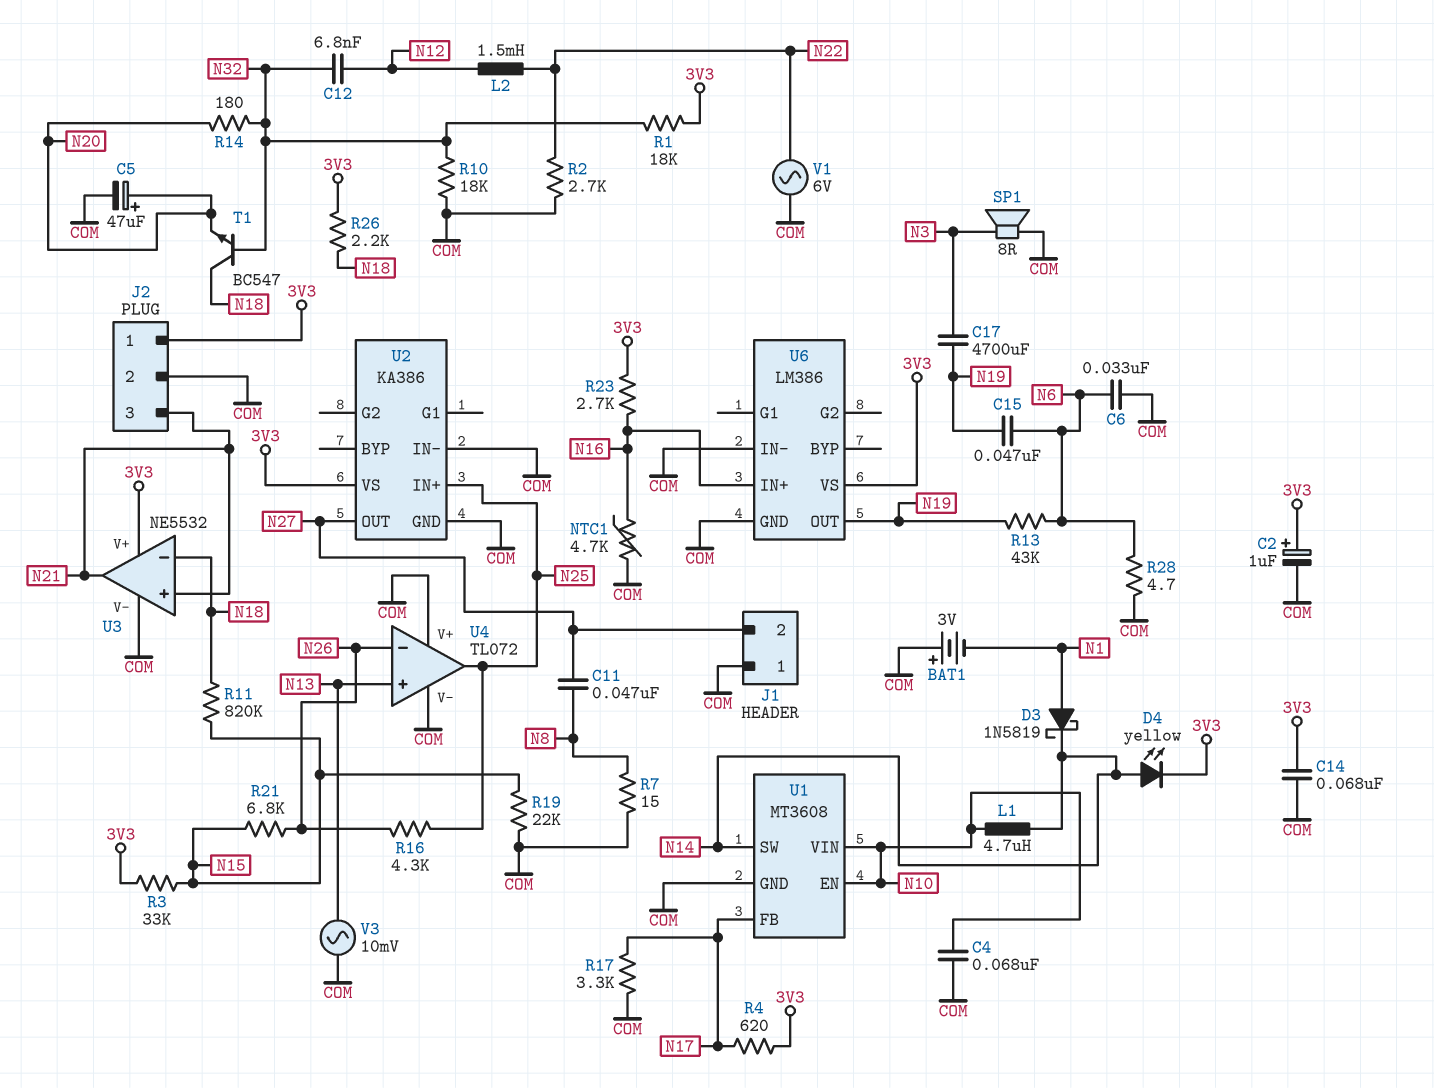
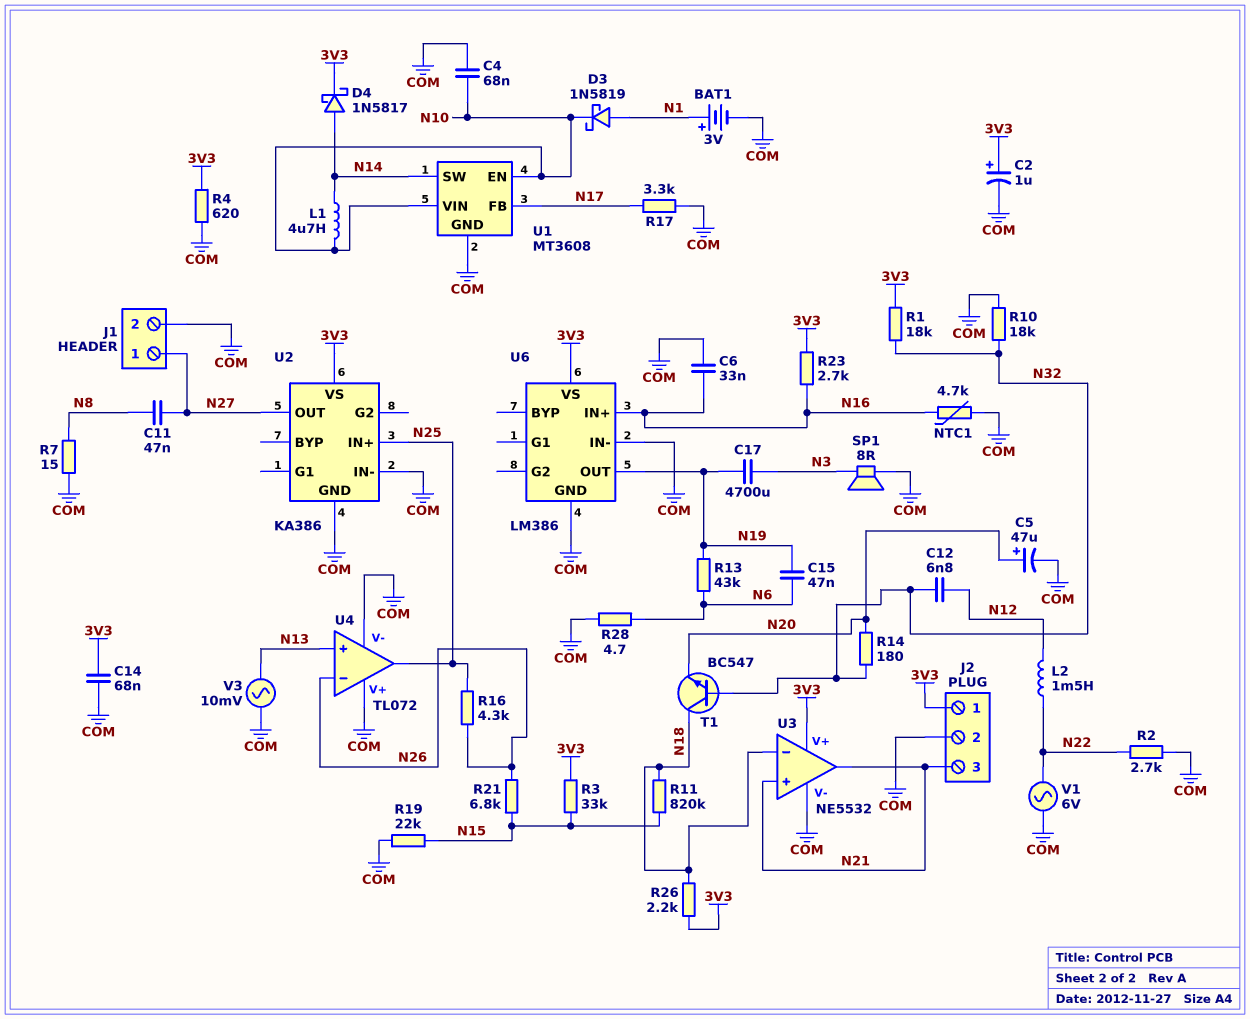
BAT1: 3V (plus COM, minus N1) -> 3V (plus N1, minus COM)
C6: 33nF (COM, N6) -> 33nF (COM, N16)
D3: schottky 1N5819 (A N1, K N14) -> schottky 1N5819 (A N1, K N10)
D4: LED yellow (A N14, K 3V3) -> schottky 1N5817 (A N14, K 3V3)
J1 pin 1: COM -> N27
J1 pin 2: N27 -> COM
R4: 620 (3V3, N17) -> 620 (3V3, COM)

